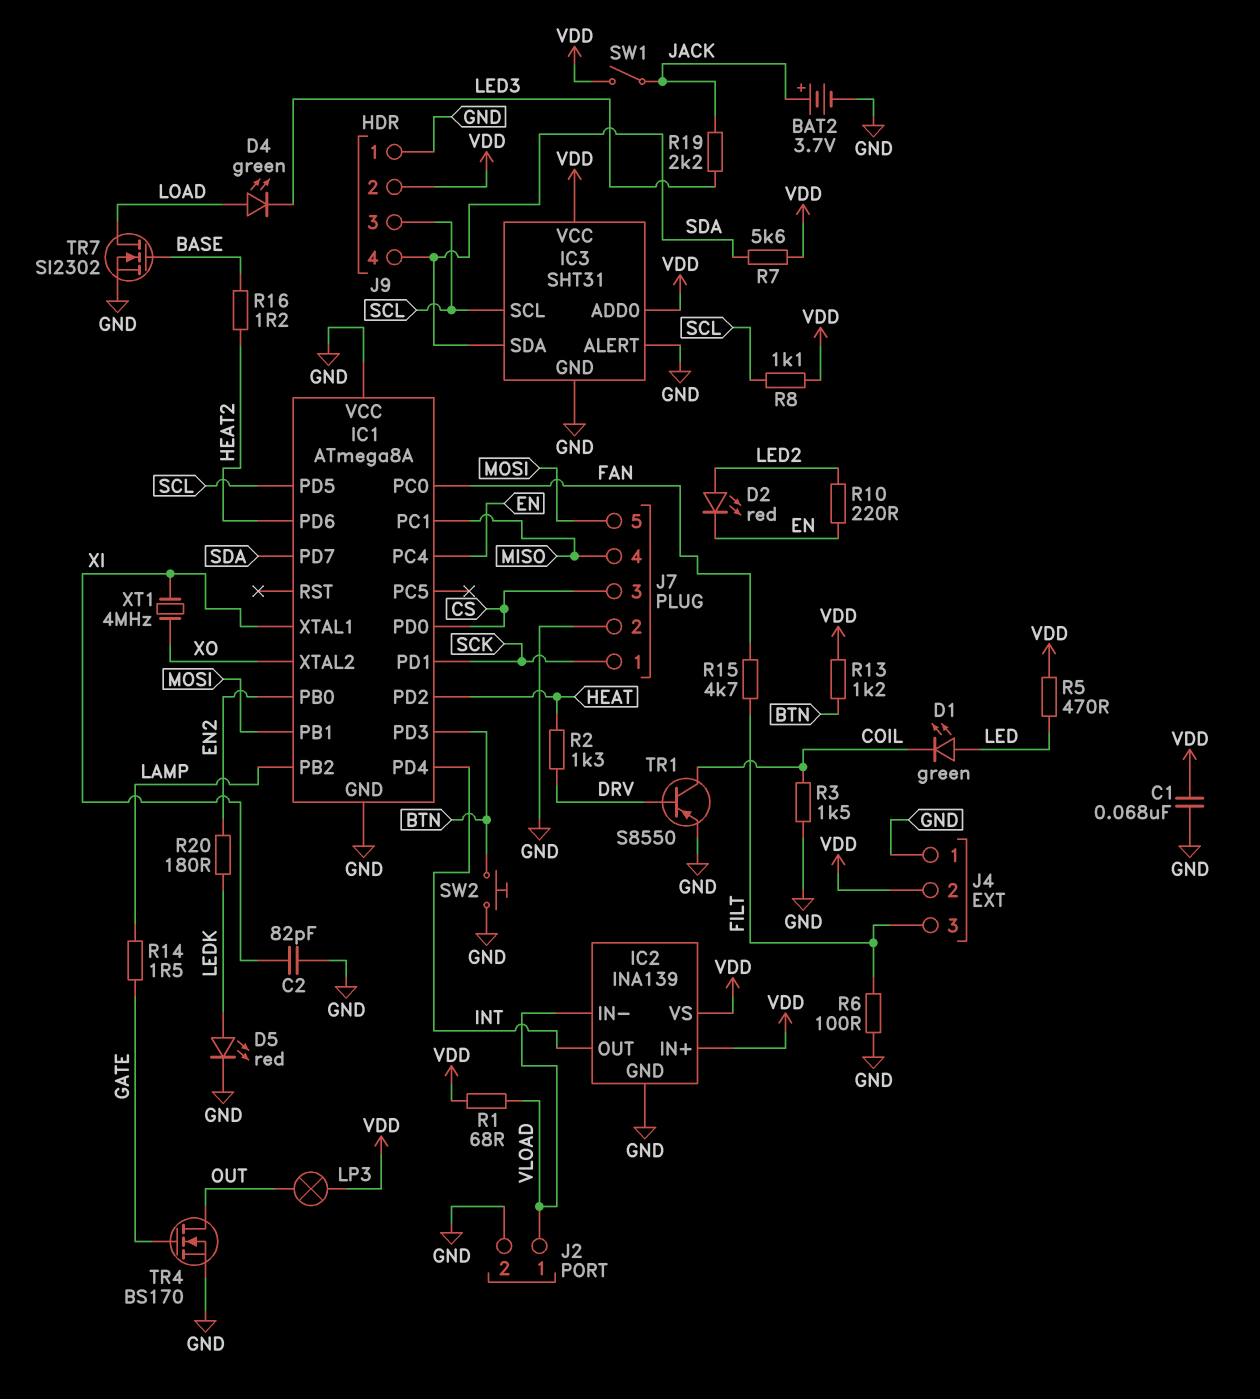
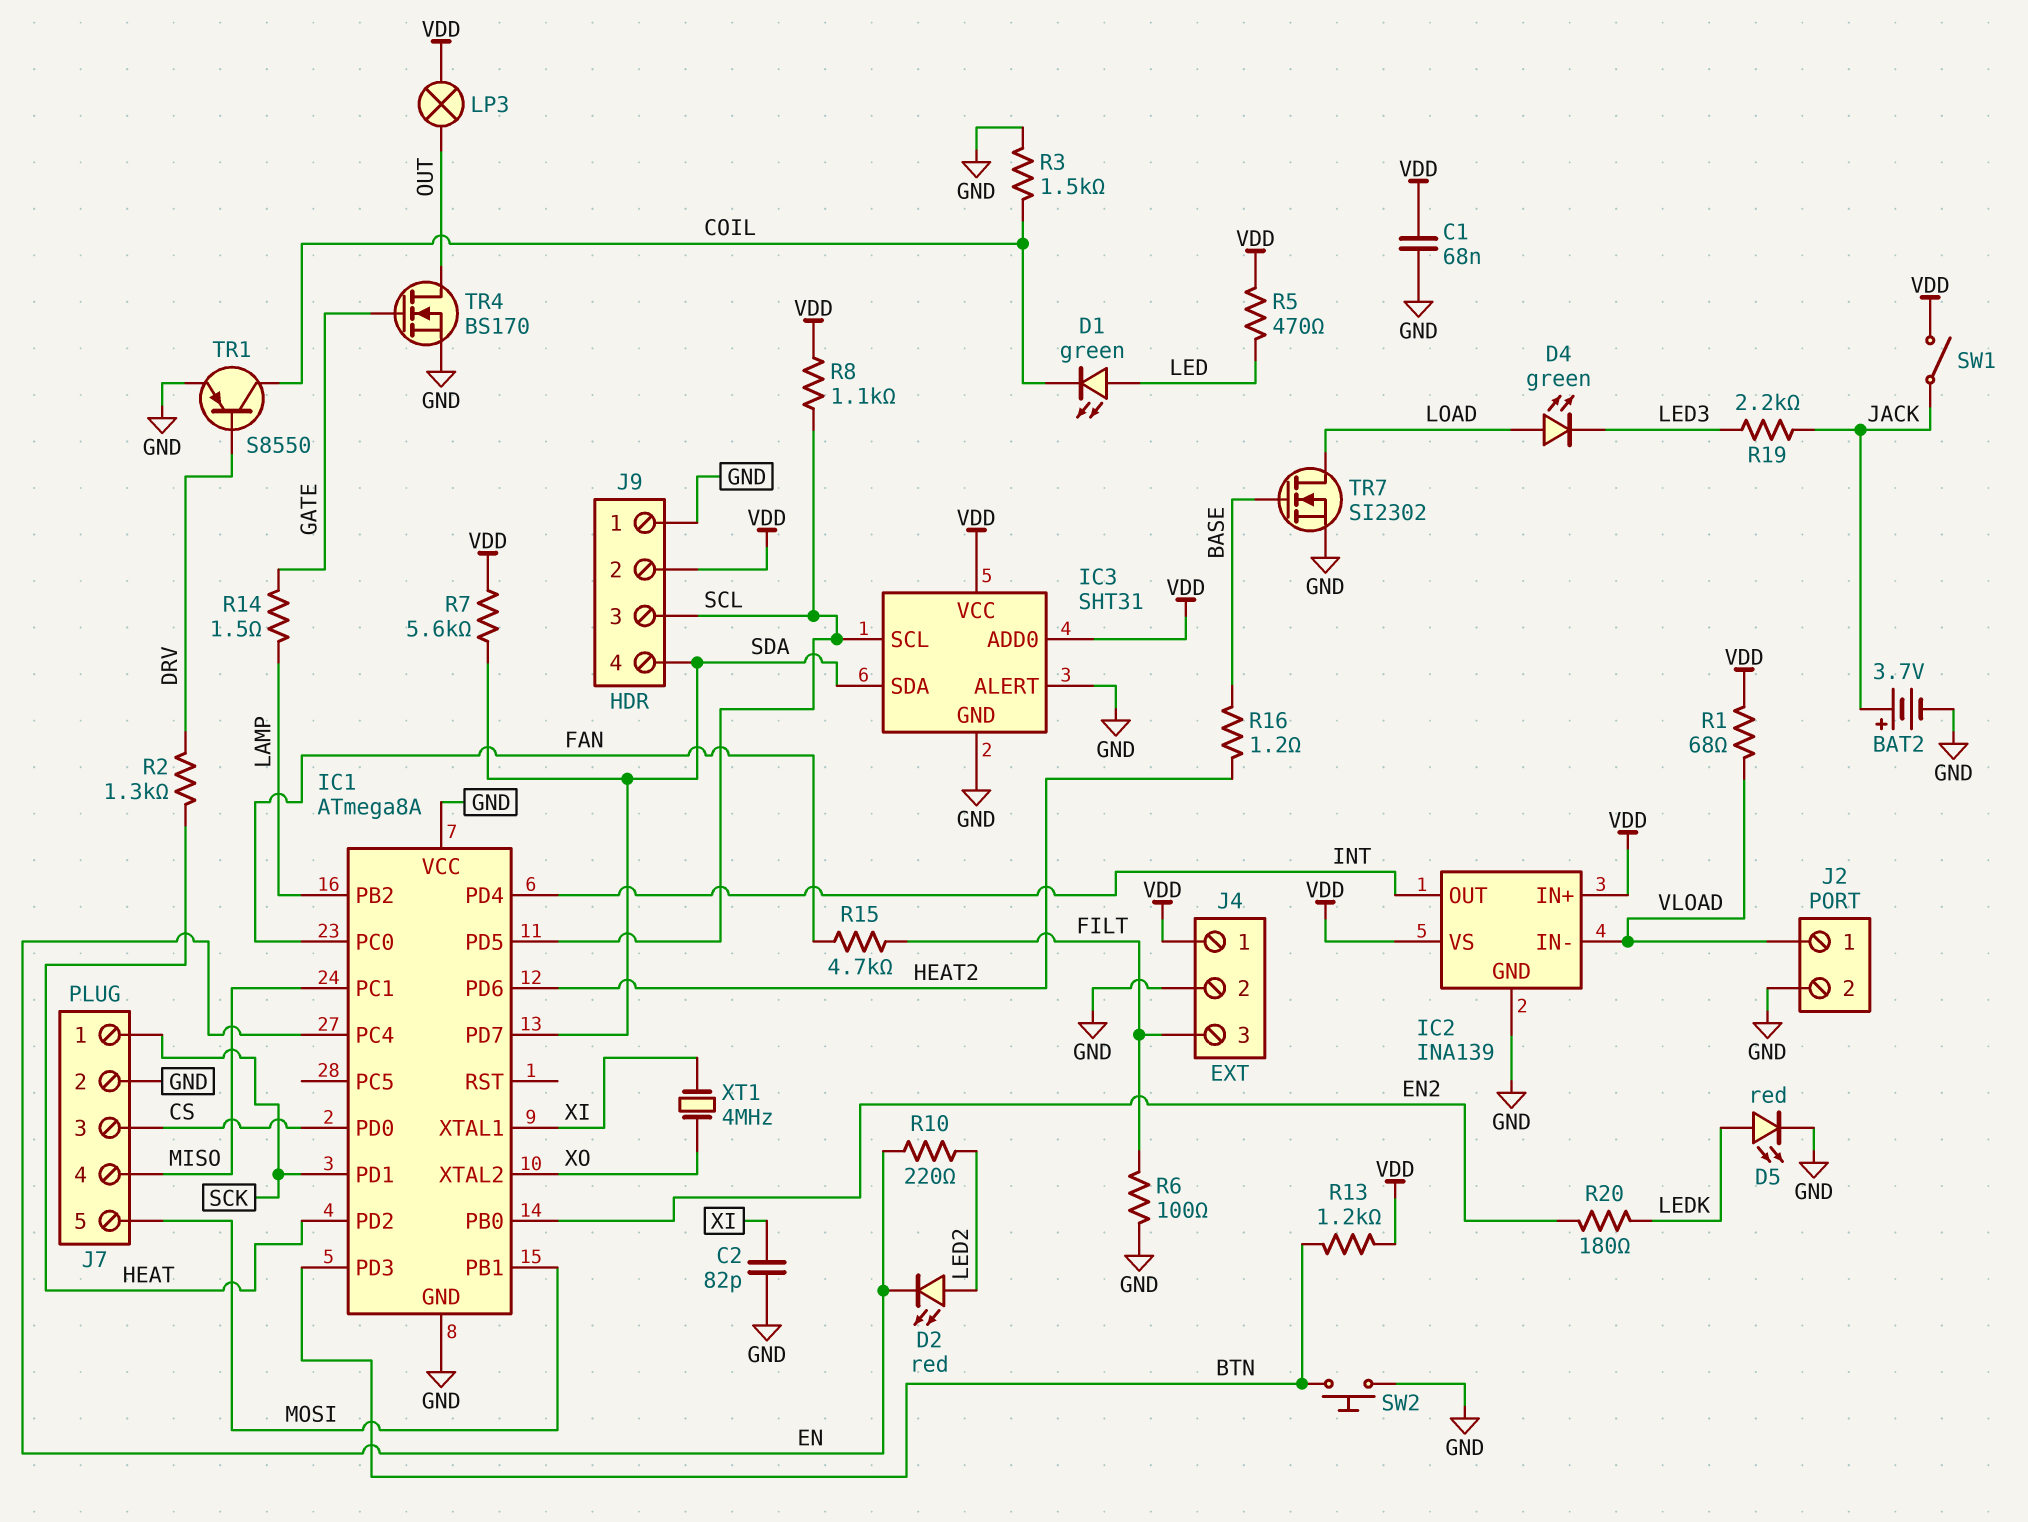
J4 pin 1: GND -> VDD
J4 pin 2: VDD -> GND

